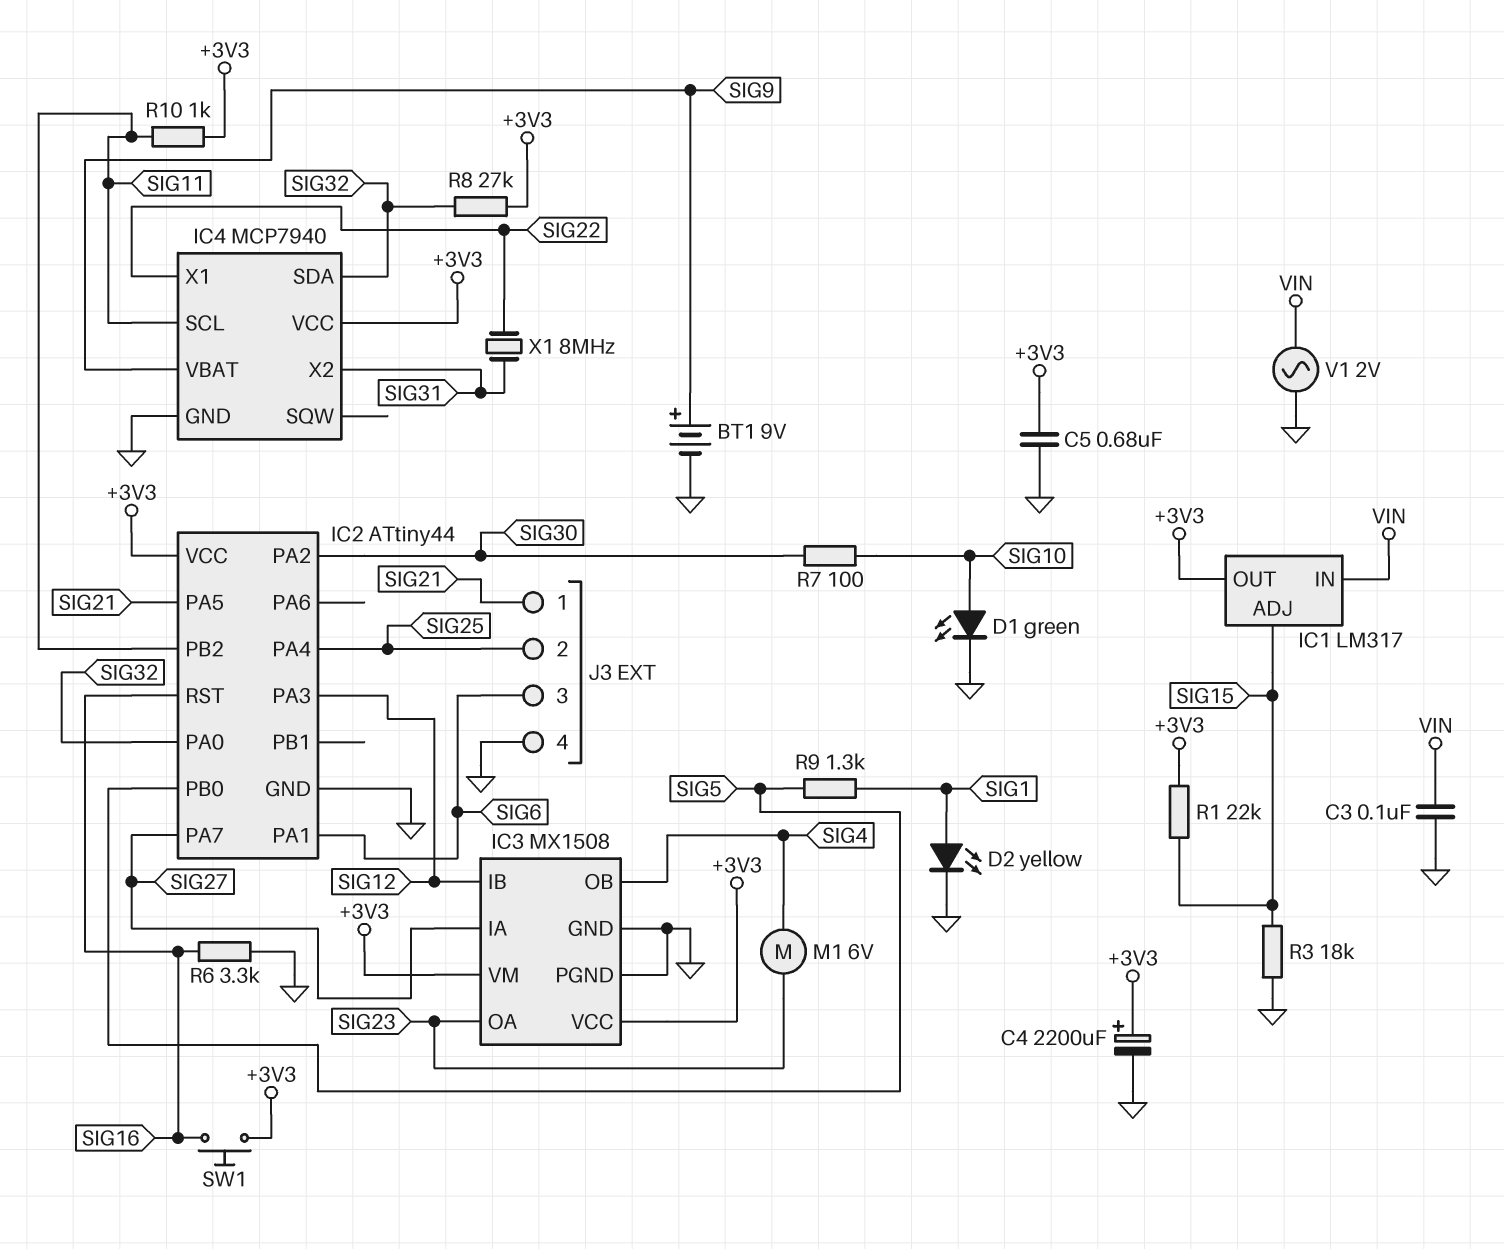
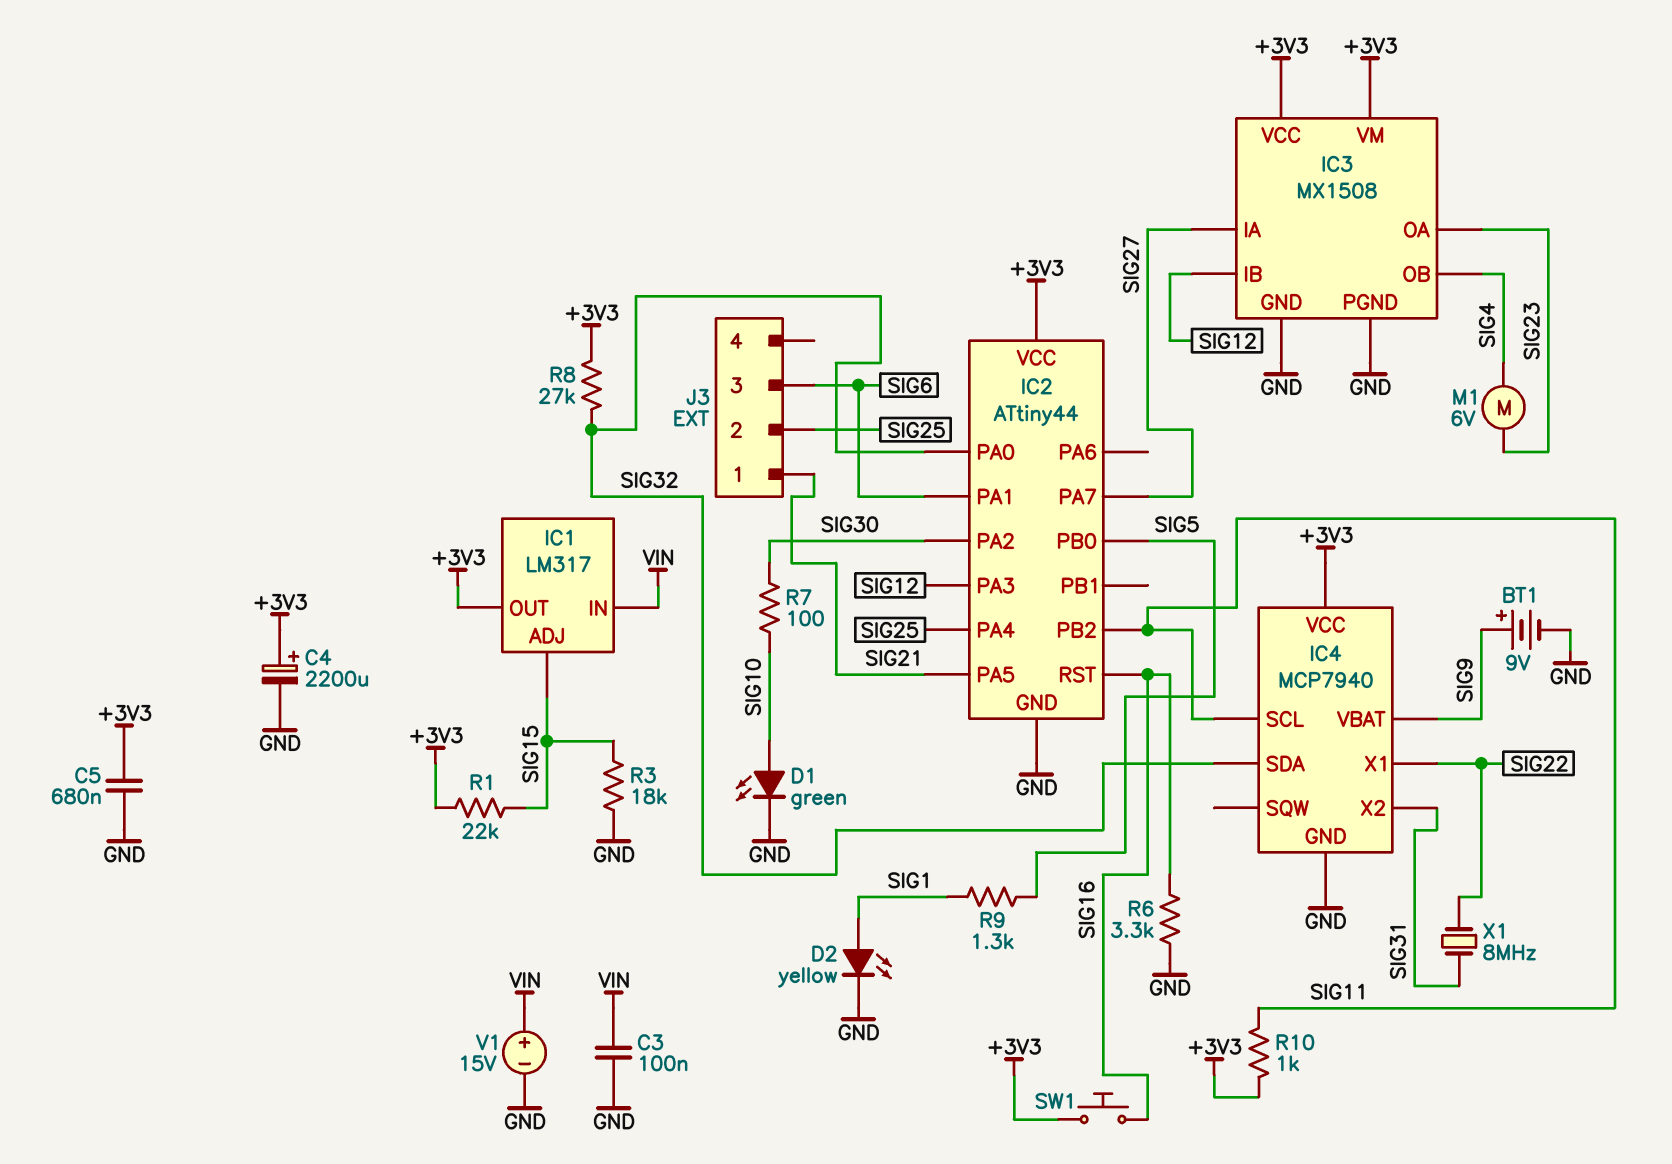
J3 pin 4: GND -> none
V1: AC 2V (GND, VIN) -> 15V (plus VIN, minus GND)

